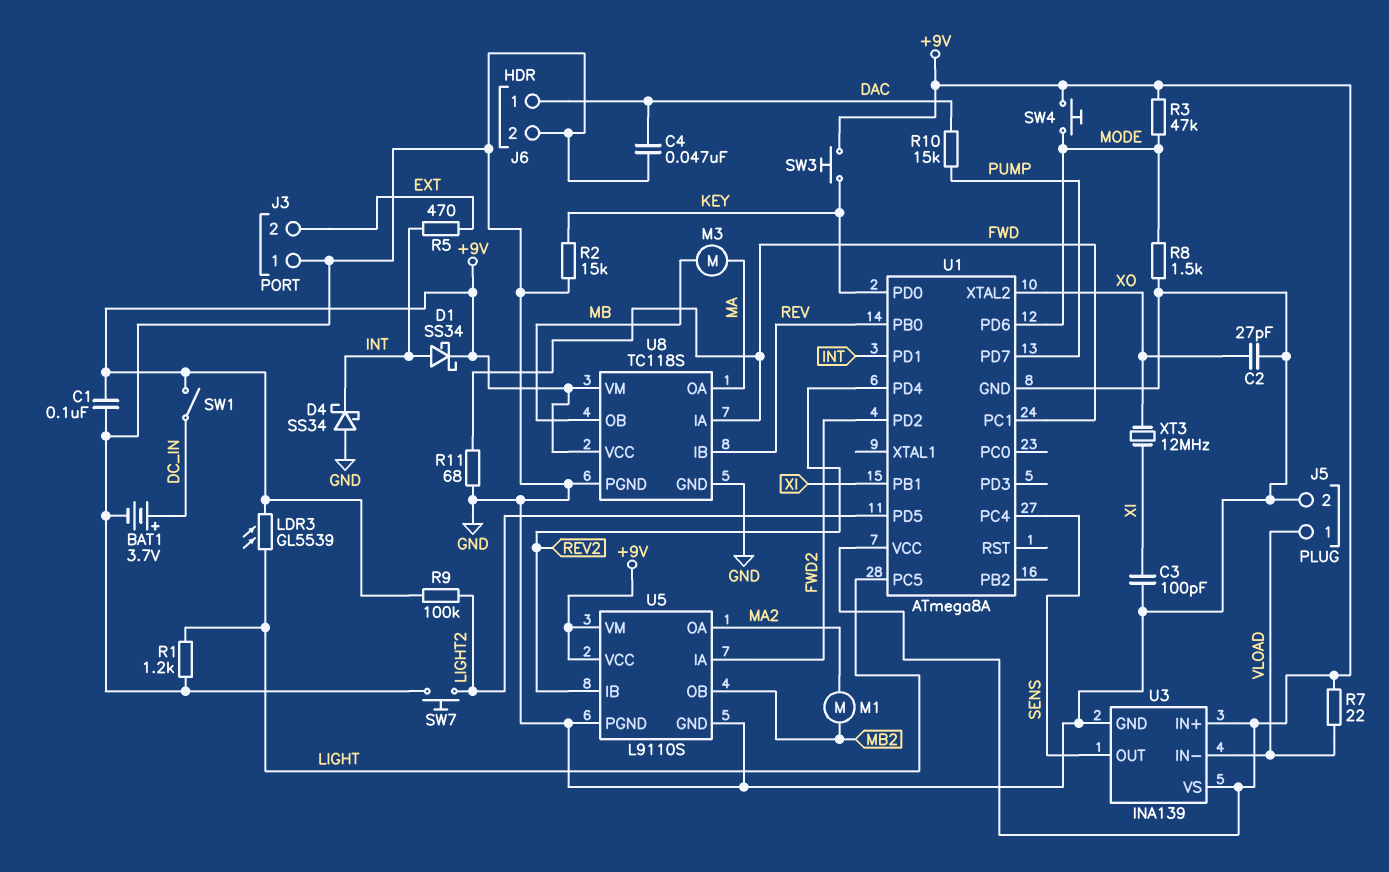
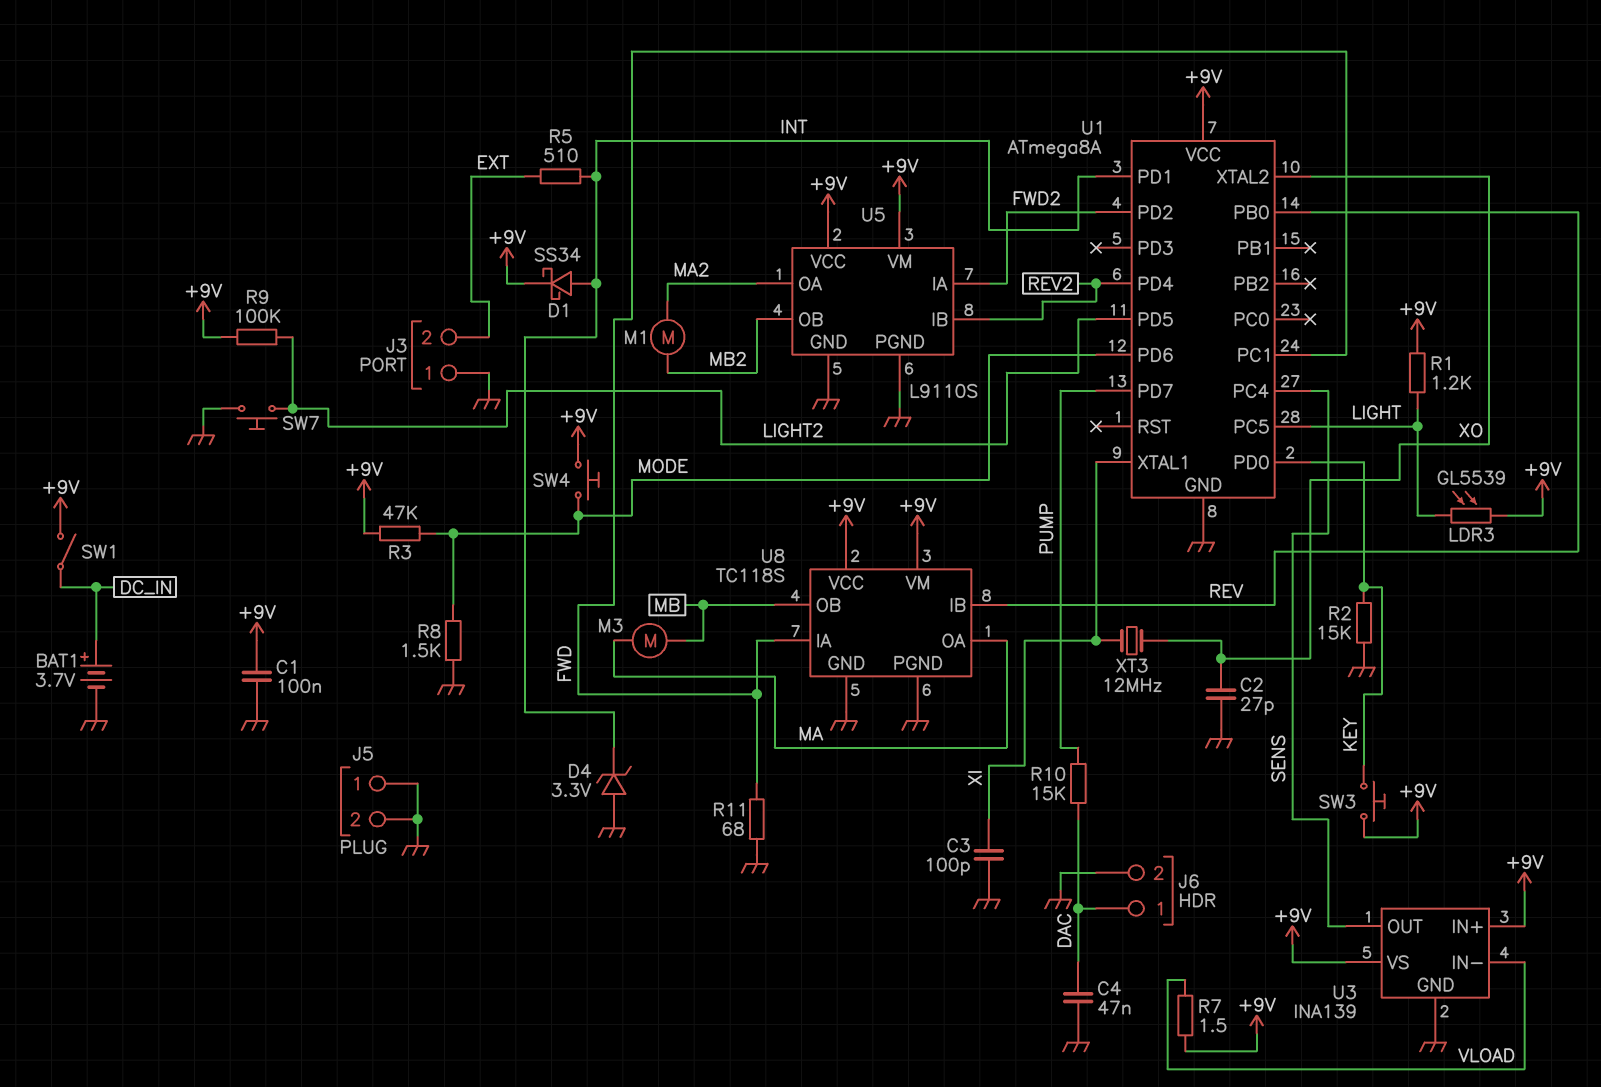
D4: schottky SS34 (A GND, K INT) -> zener 3.3V (A GND, K INT)
J5 pin 1: VLOAD -> GND
R1: 1.2k (GND, LIGHT) -> 1.2k (+9V, LIGHT)
R5: 470 (EXT, INT) -> 510 (EXT, INT)
R7: 22 (+9V, VLOAD) -> 1.5 (+9V, VLOAD)
U1 pin PB1: XI -> none
U1 pin XTAL1: none -> XI

